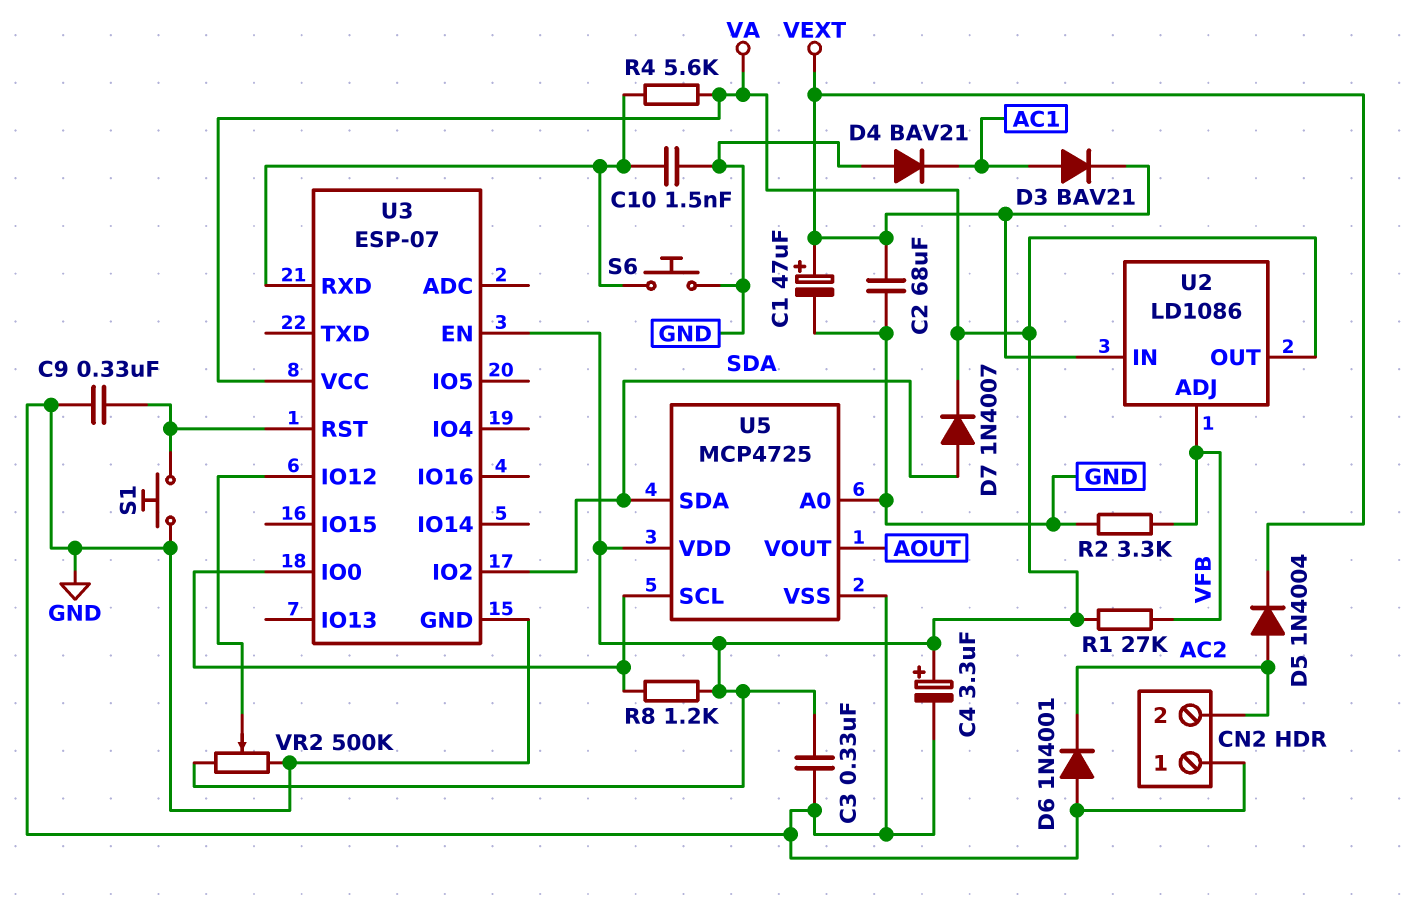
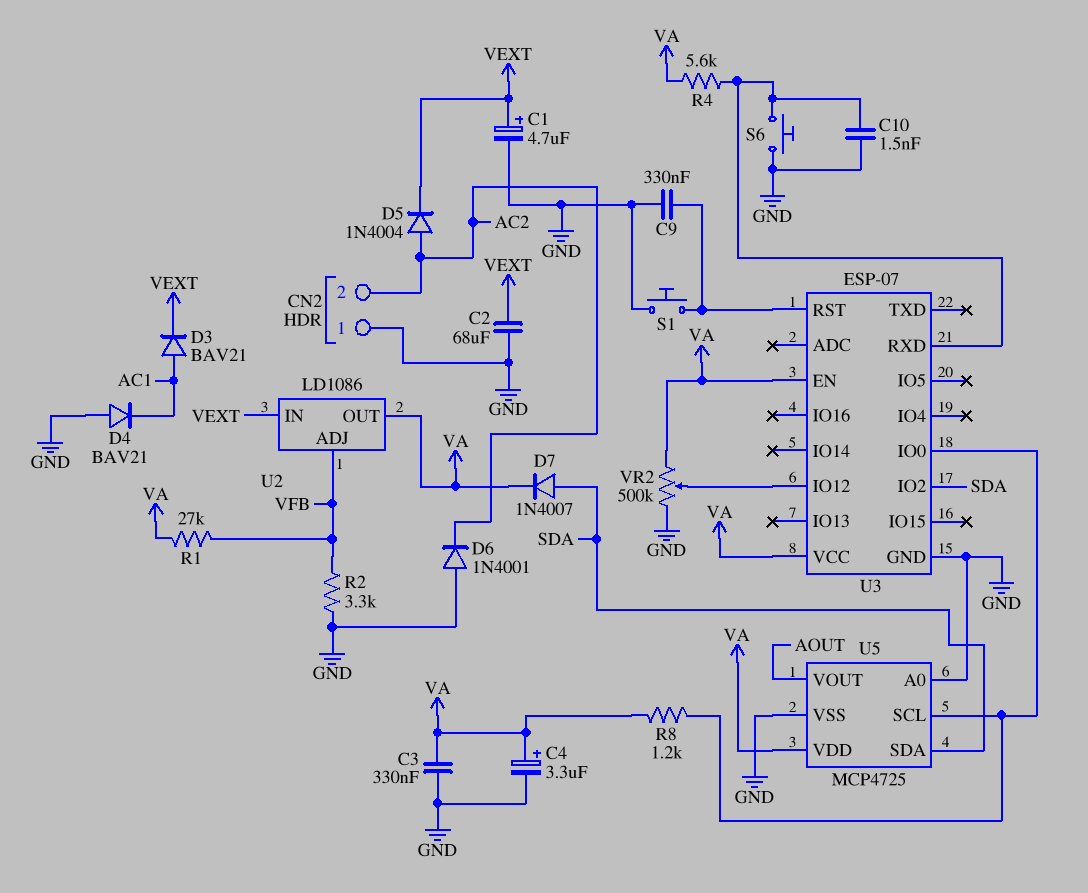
C1: 47uF (plus VEXT, minus GND) -> 4.7uF (plus VEXT, minus GND)

